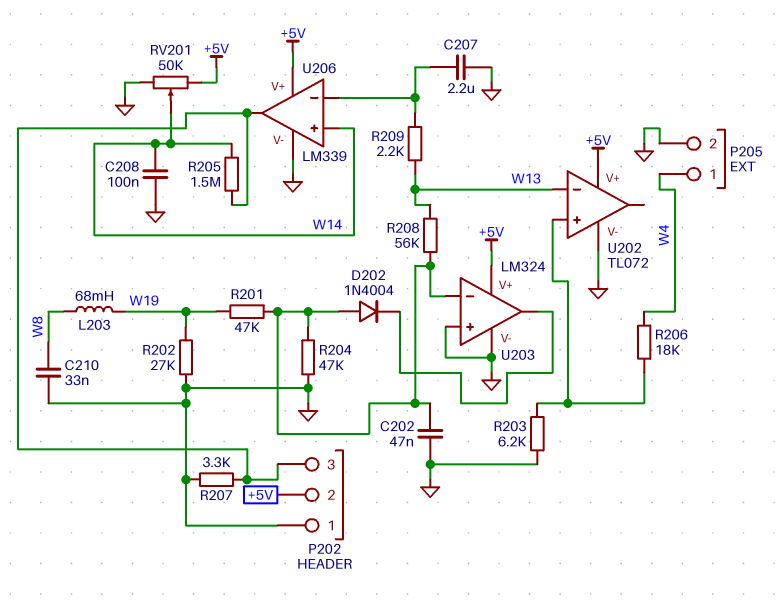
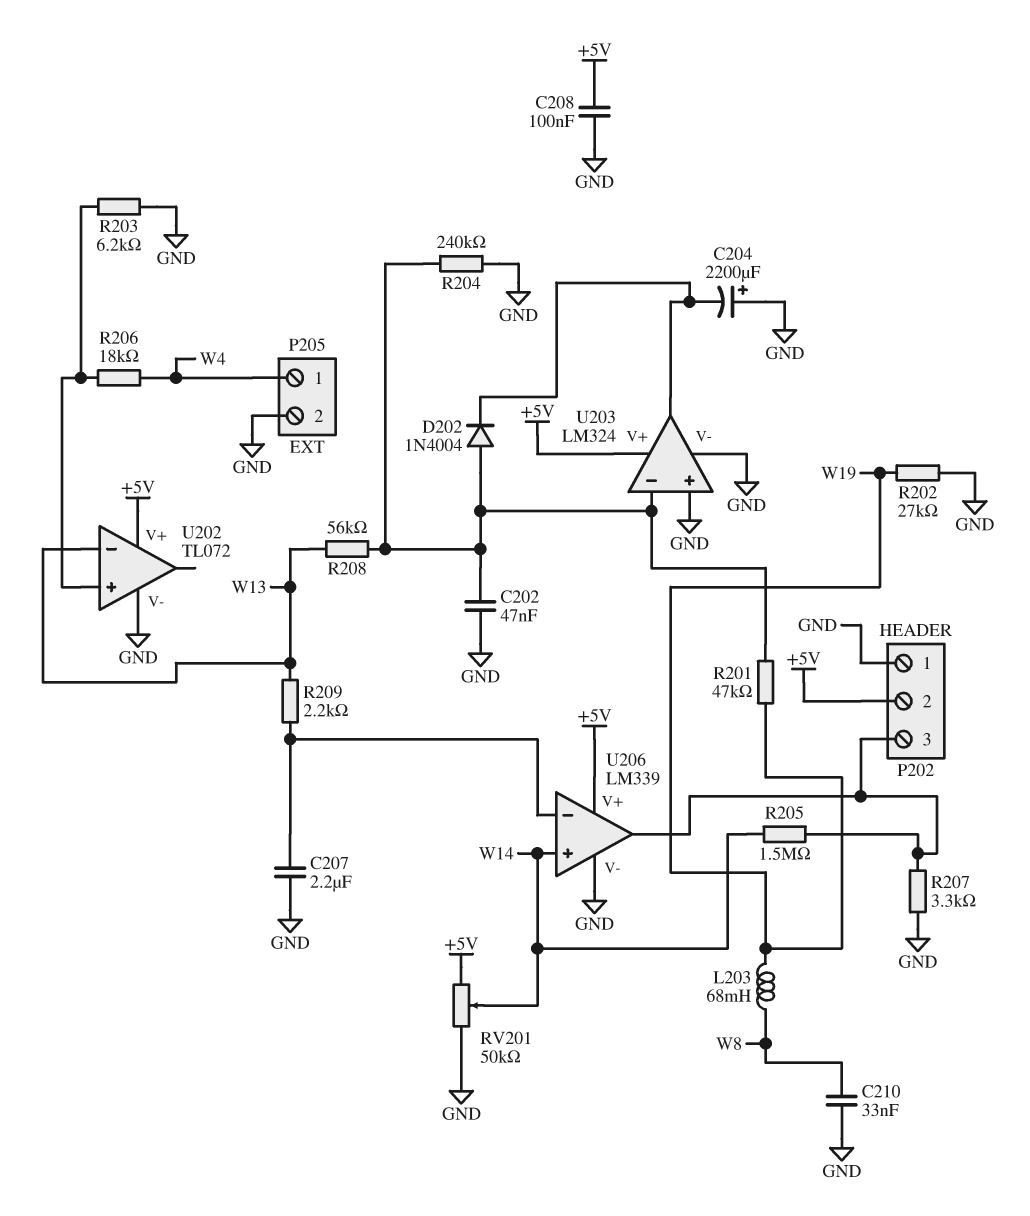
C204: none -> 2200uF (plus GND, minus U203/out)
C208: 100nF (GND, W14) -> 100nF (+5V, GND)
R204: 47k (GND, U203/in-) -> 240k (GND, U203/in-)

